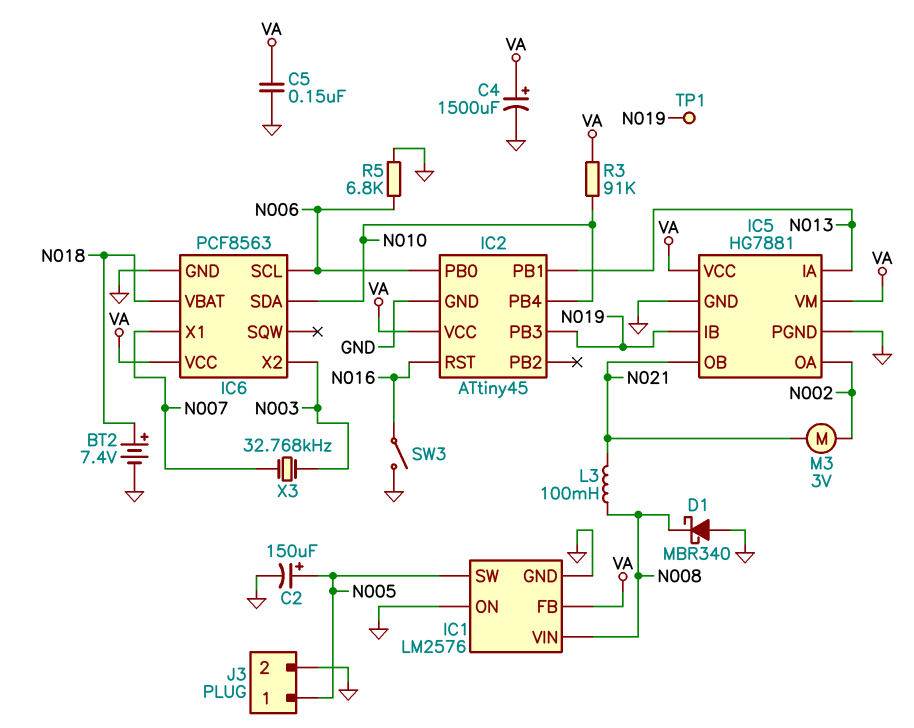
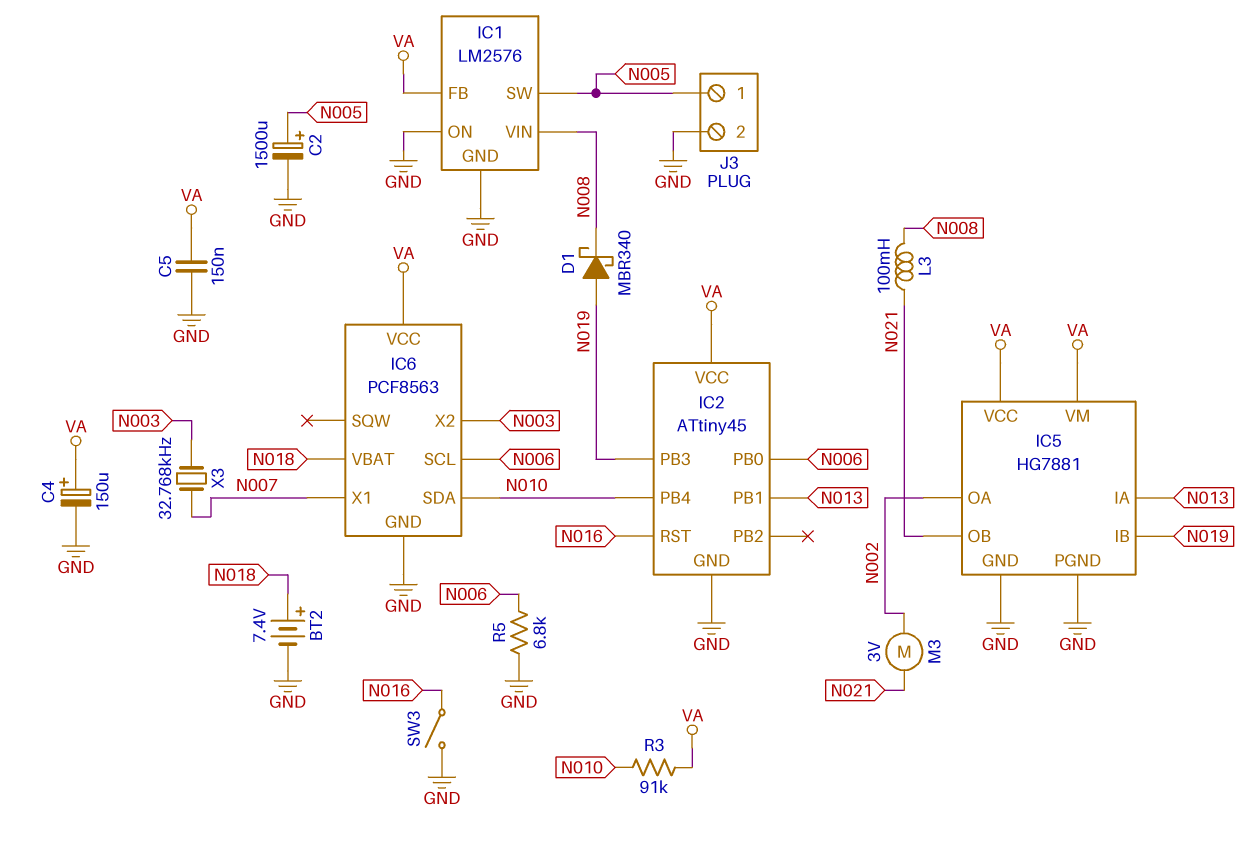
C2: 150uF (plus N005, minus GND) -> 1500uF (plus N005, minus GND)
C4: 1500uF (plus VA, minus GND) -> 150uF (plus VA, minus GND)
D1: schottky MBR340 (A GND, K N008) -> schottky MBR340 (A N019, K N008)
TP1: test point (N019) -> none

